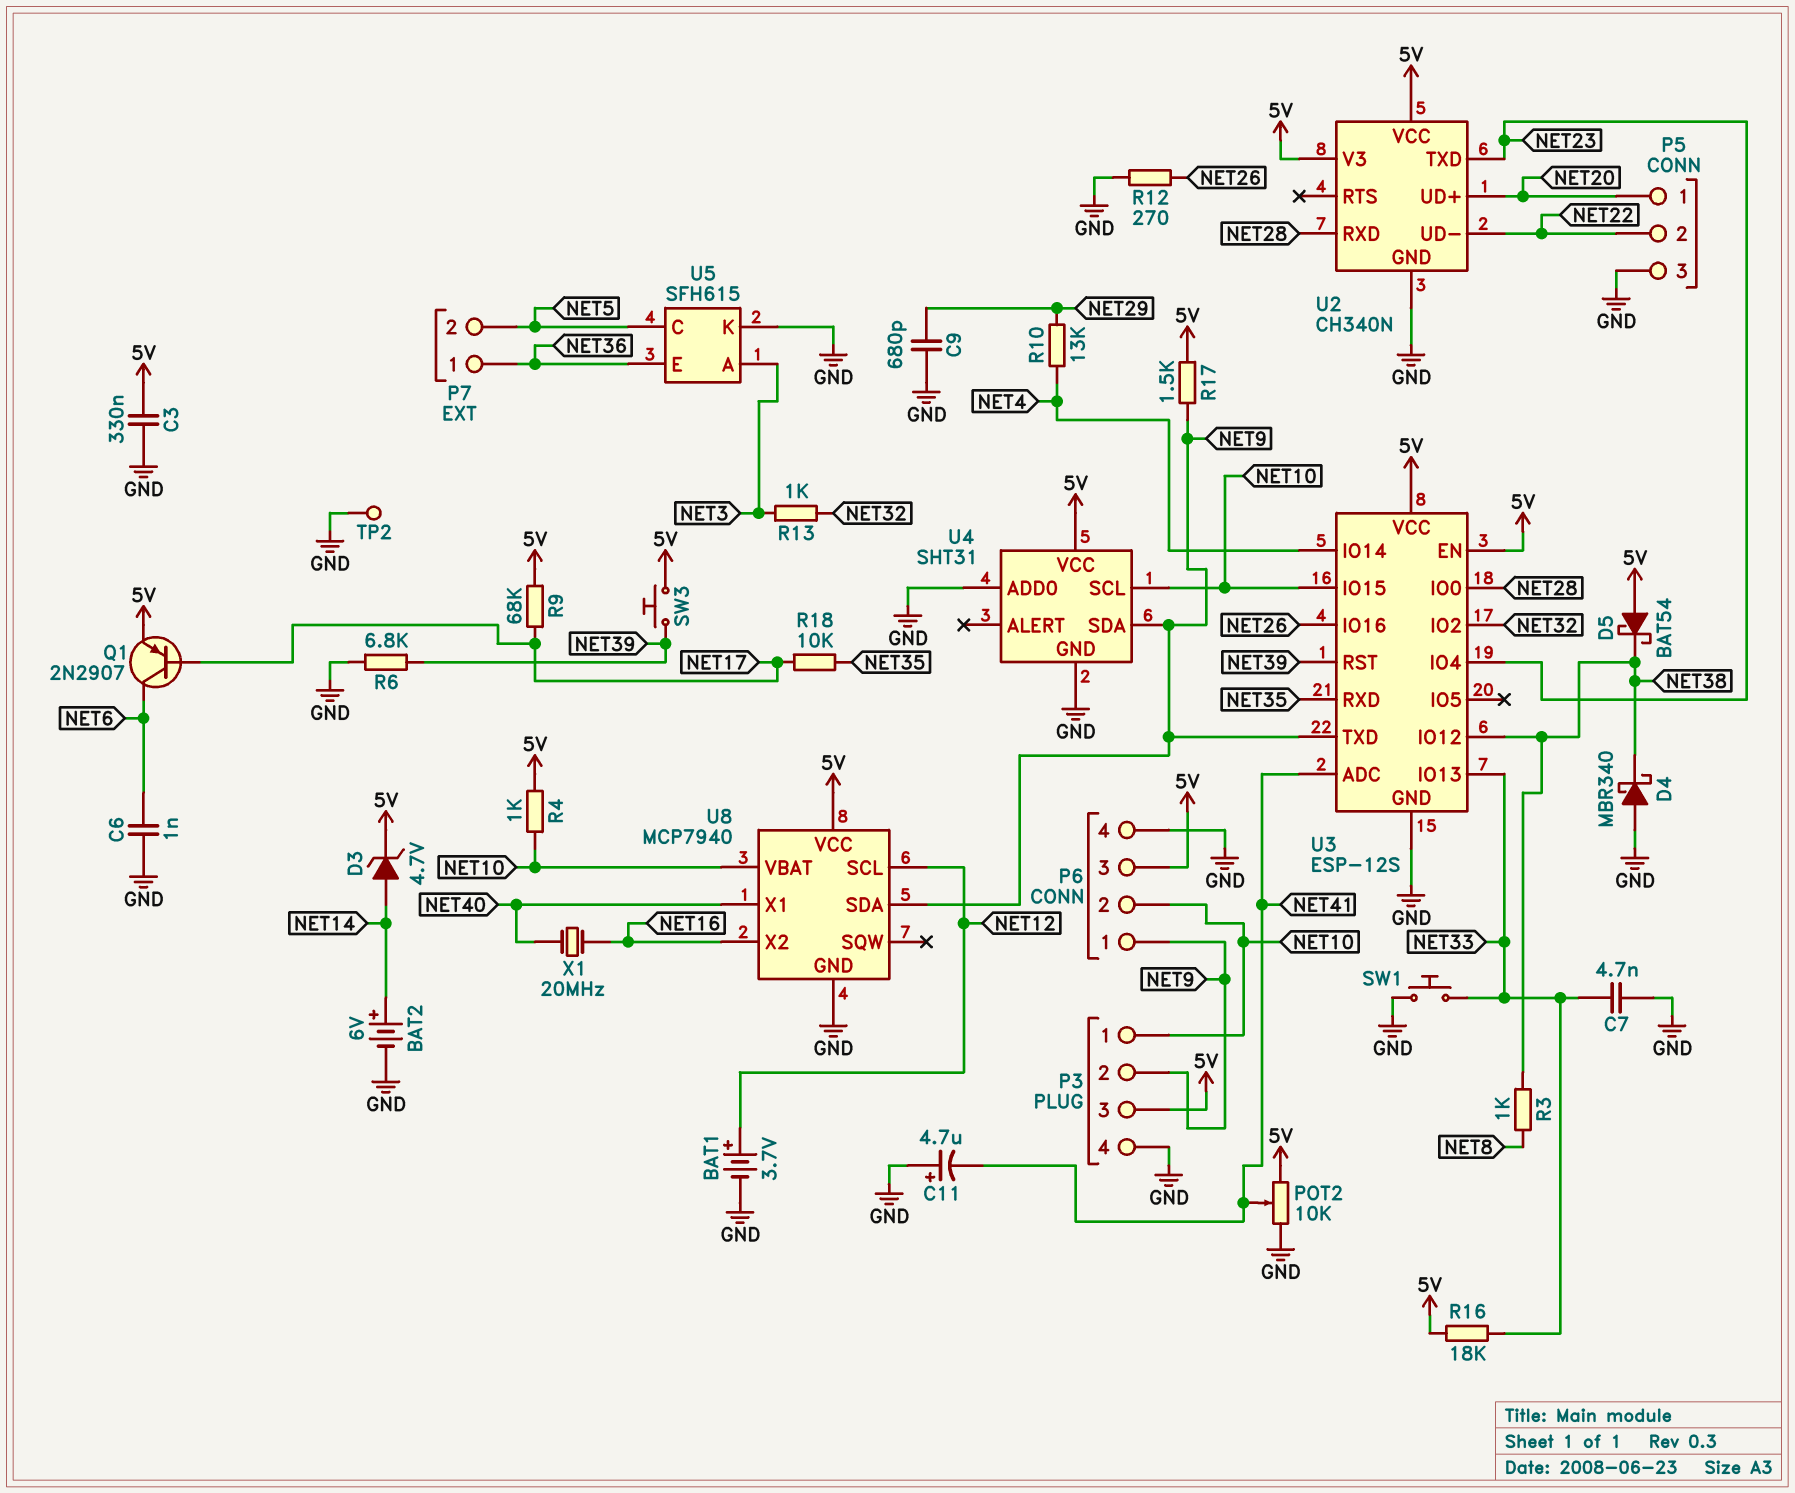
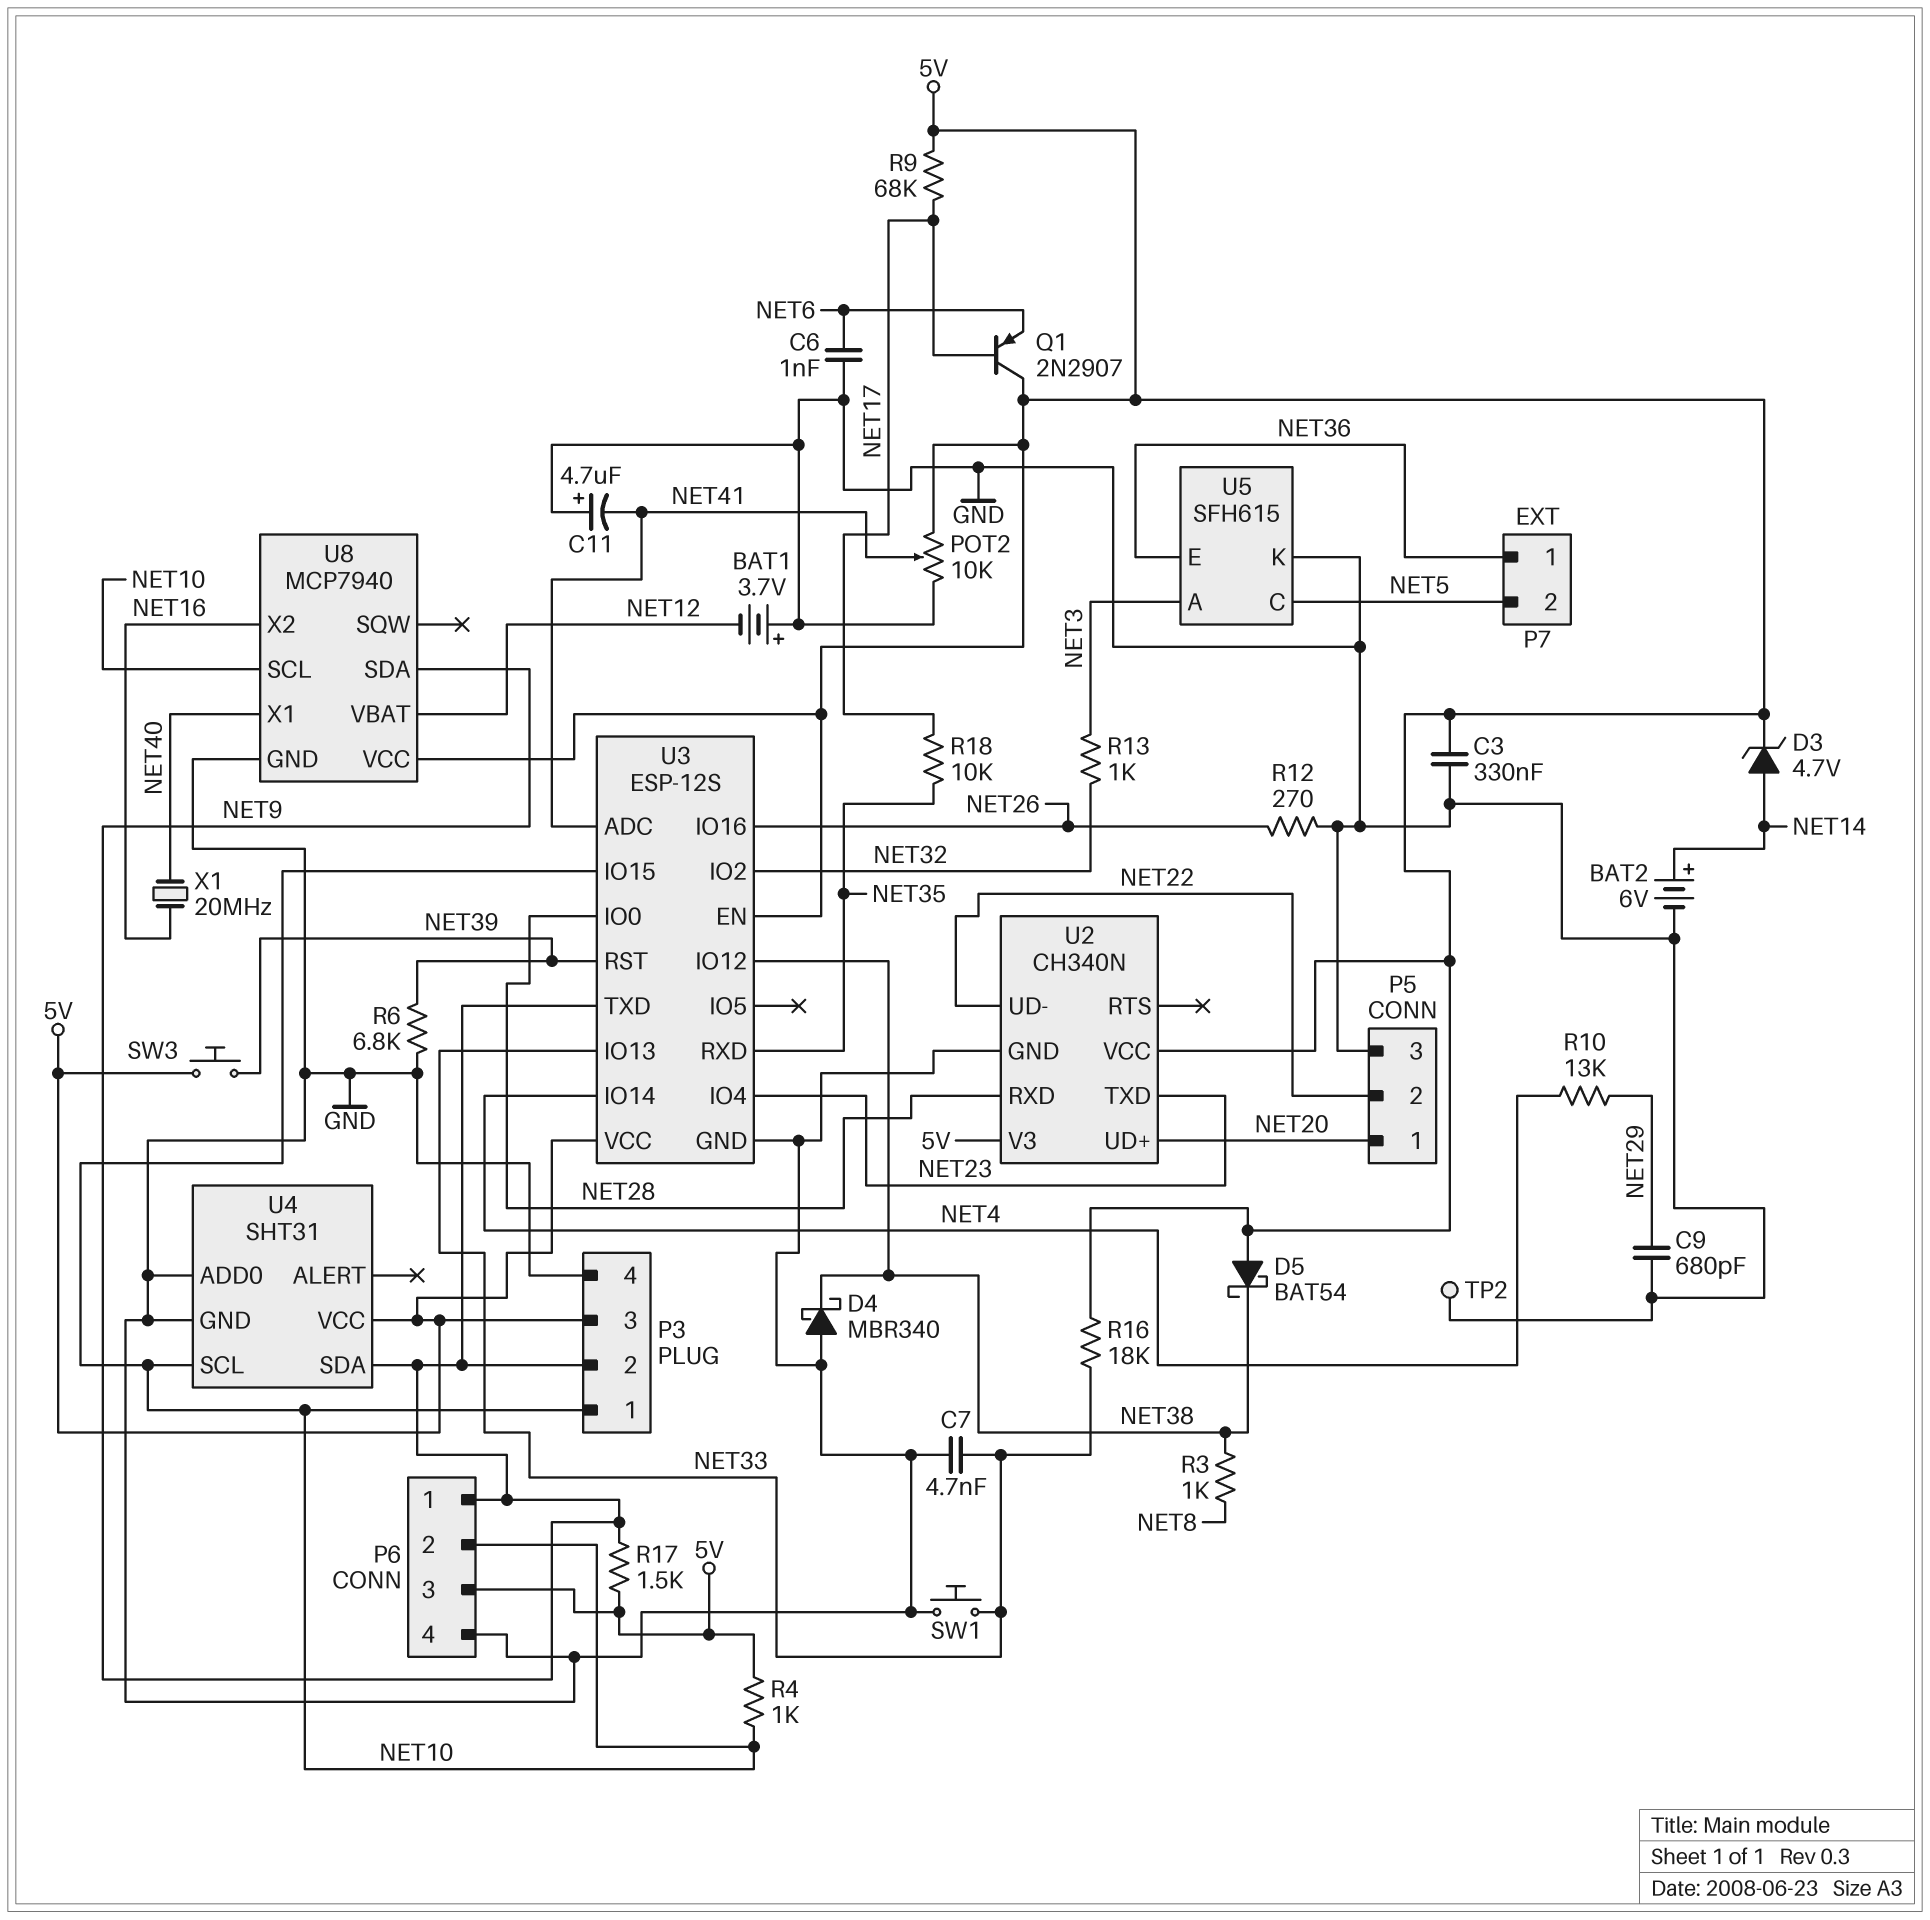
BAT1: 3.7V (plus NET12, minus GND) -> 3.7V (plus GND, minus NET12)
Q1: PNP 2N2907 (B NET17, C NET6, E 5V) -> PNP 2N2907 (B NET17, C 5V, E NET6)
U8 pin SCL: NET12 -> NET10
U8 pin VBAT: NET10 -> NET12

